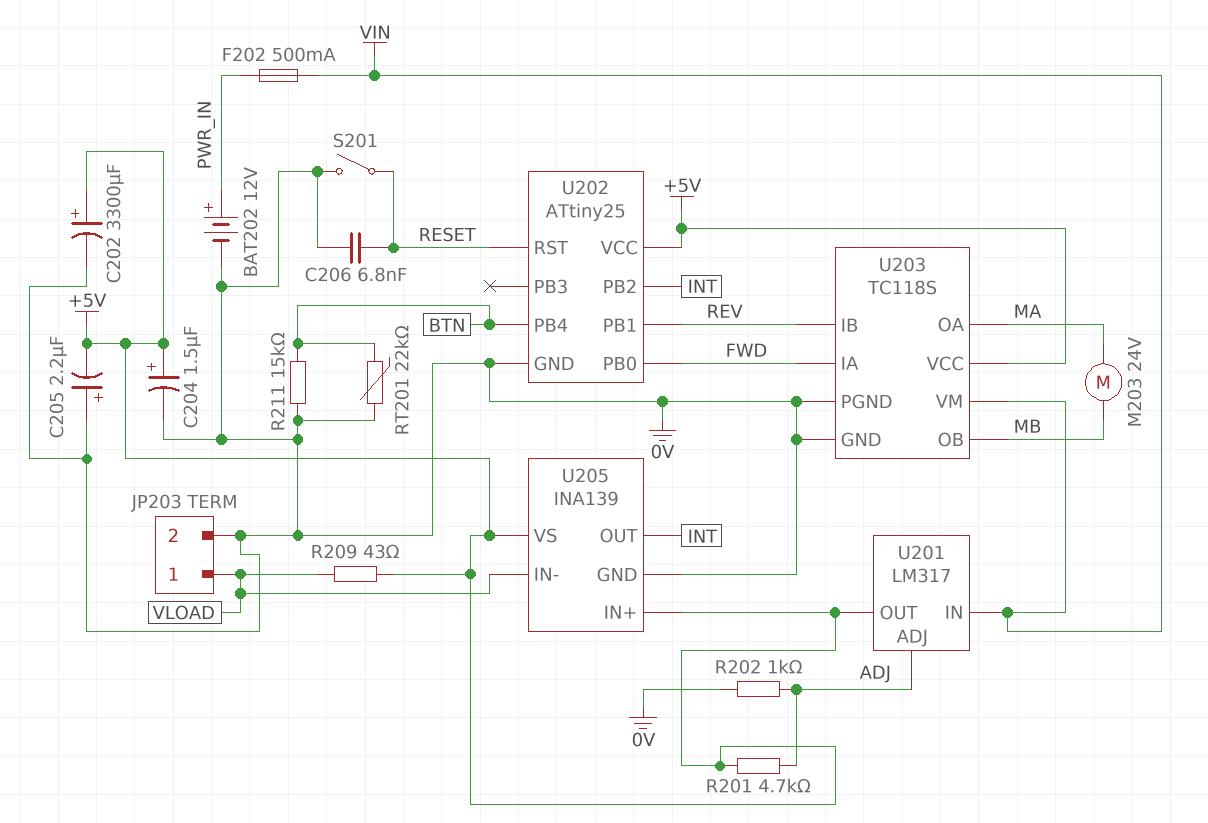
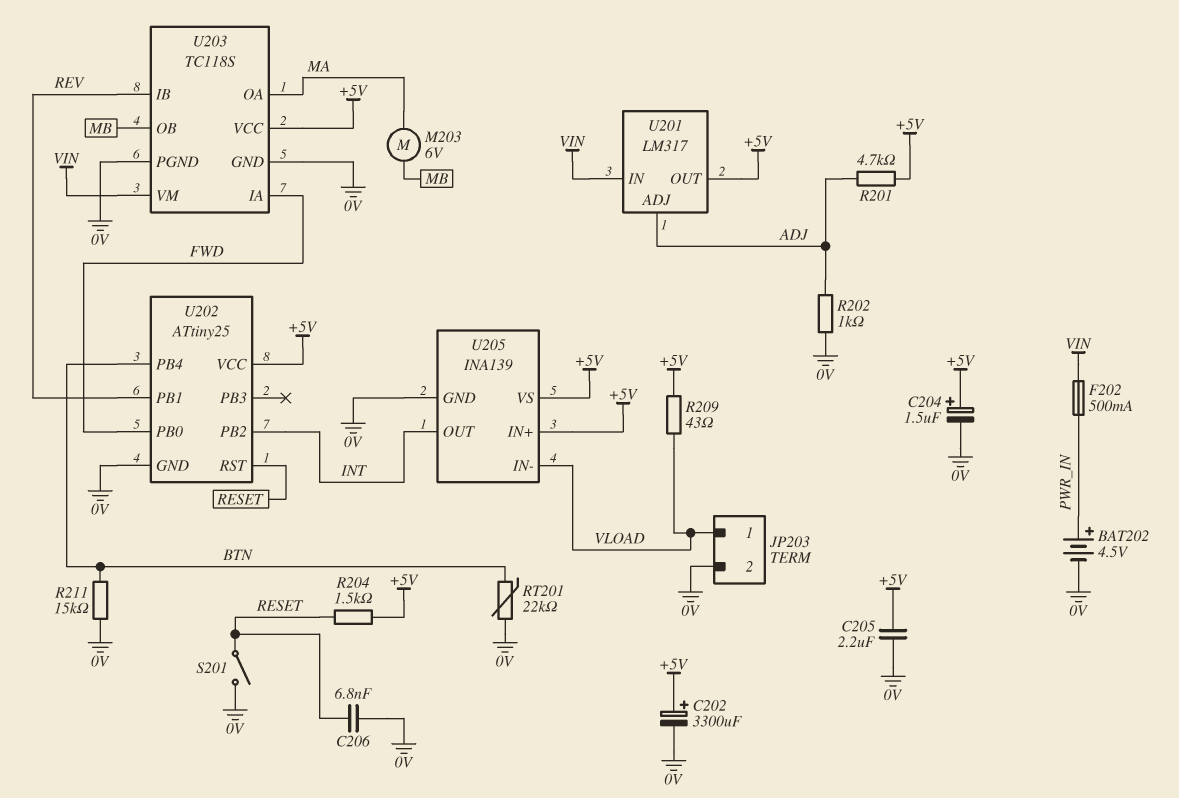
BAT202: 12V (plus PWR_IN, minus 0V) -> 4.5V (plus PWR_IN, minus 0V)
C205: 2.2uF (plus 0V, minus +5V) -> 2.2uF (+5V, 0V)
M203: motor 24V (MA, MB) -> motor 6V (MA, MB)
R204: none -> 1.5k (+5V, RESET)

